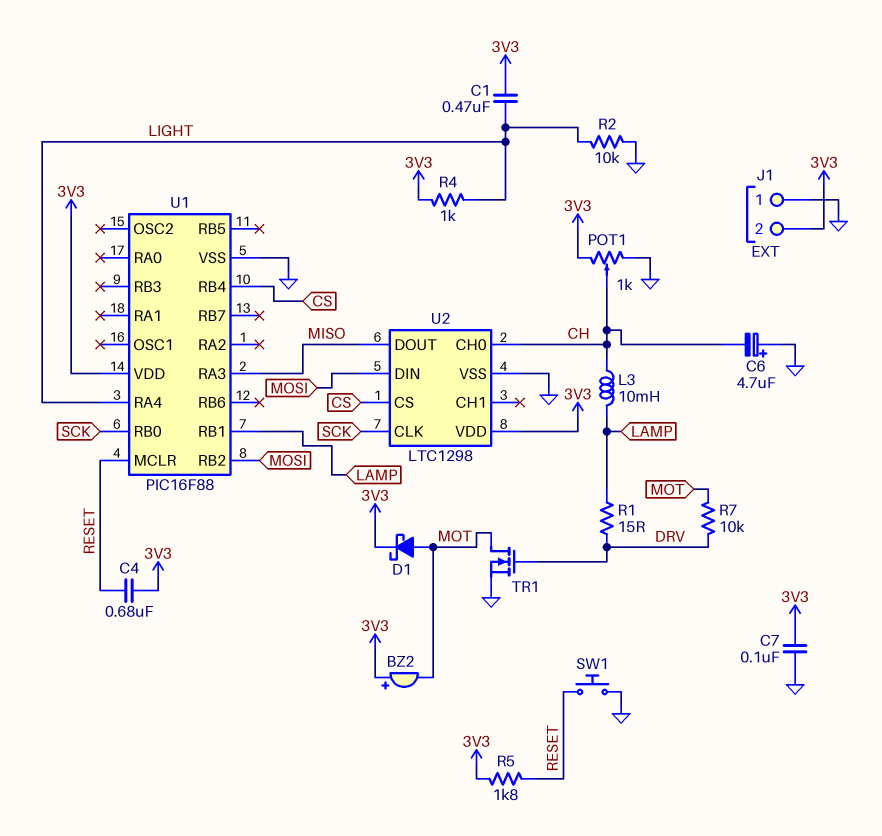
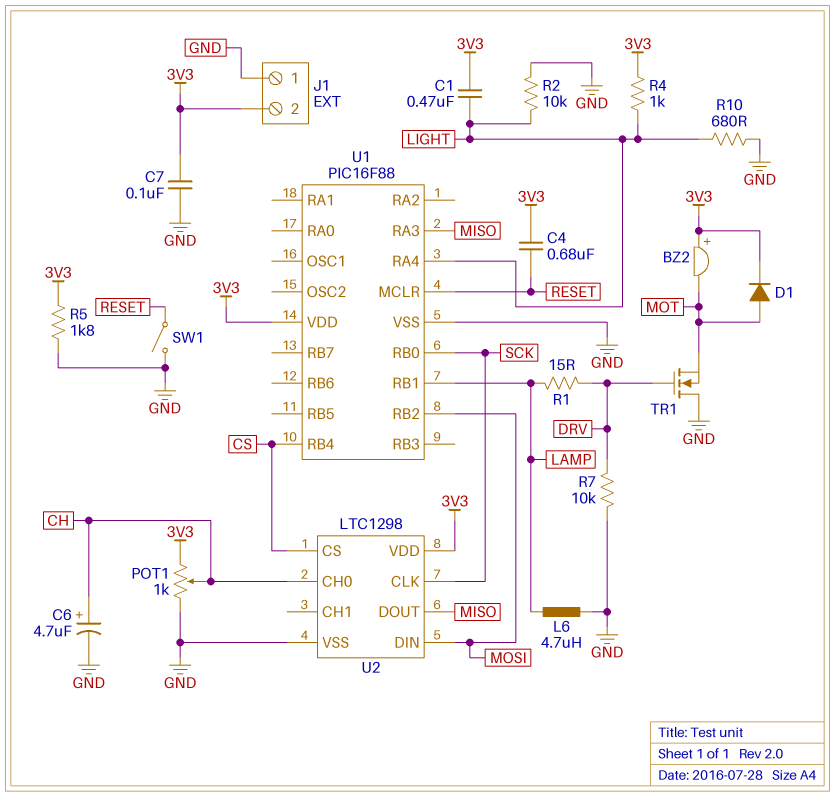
C6: 4.7uF (plus GND, minus CH) -> 4.7uF (plus CH, minus GND)
D1: schottky (A MOT, K 3V3) -> diode (A MOT, K 3V3)
L3: 10mH (CH, LAMP) -> none
L6: none -> 4.7uH (GND, LAMP)
R5: 1.8k (3V3, RESET) -> 1.8k (3V3, GND)
R7: 10k (DRV, MOT) -> 10k (DRV, GND)
R10: none -> 680 (GND, LIGHT)
SW1: button (GND, RESET) -> switch (GND, RESET)
TR1: NMOS (G DRV, D MOT, S GND) -> NMOS (G DRV, D GND, S MOT)

